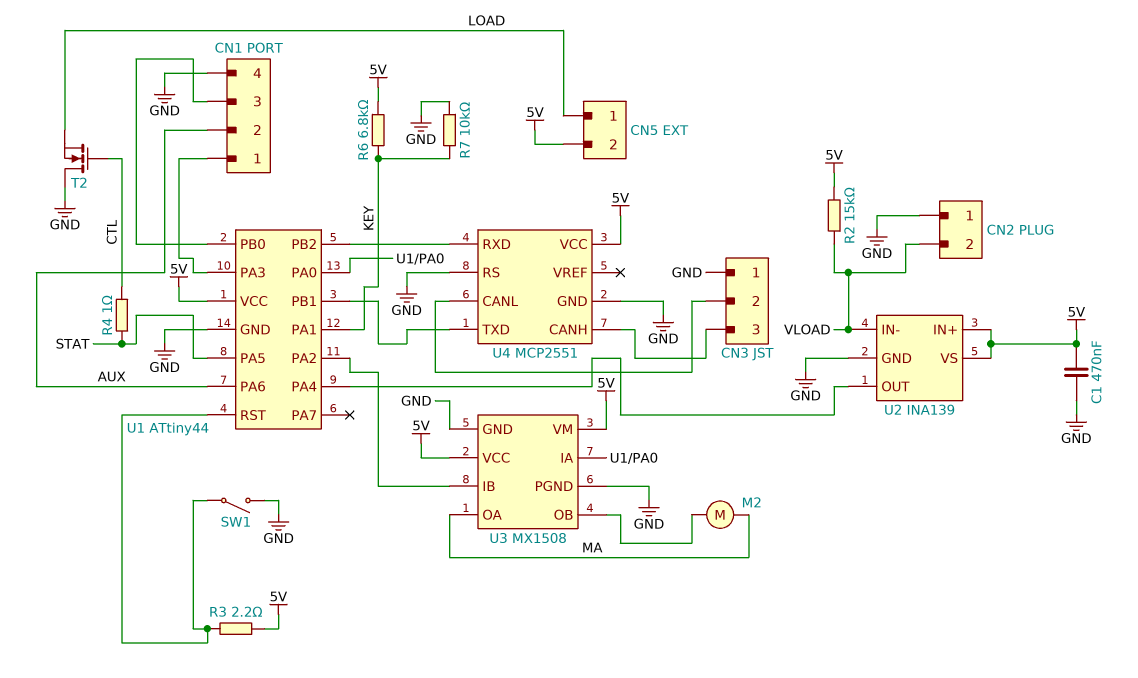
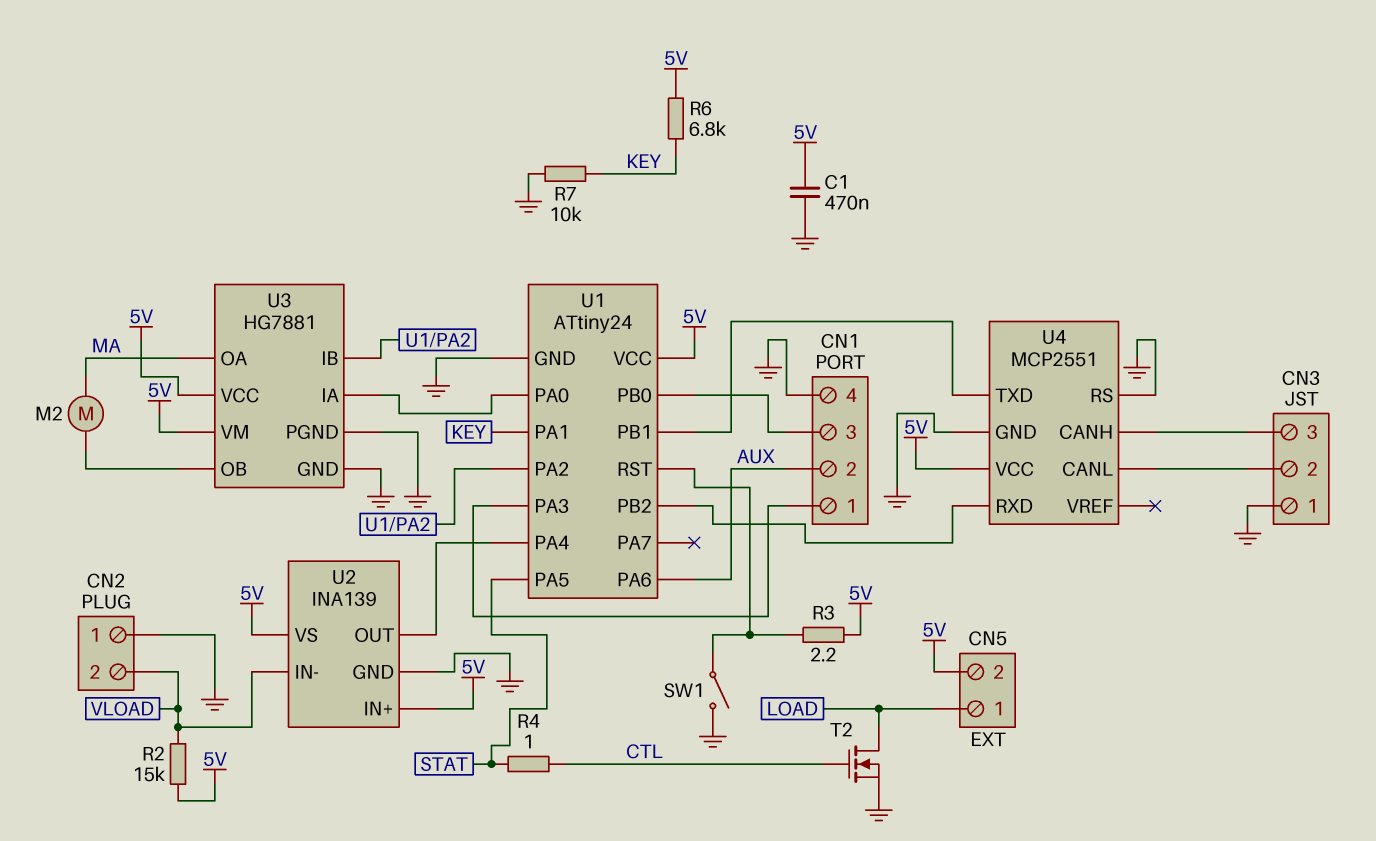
T2: NMOS (G CTL, D GND, S LOAD) -> NMOS (G CTL, D LOAD, S GND)
U1: ATtiny44 -> ATtiny24
U3: MX1508 -> HG7881

